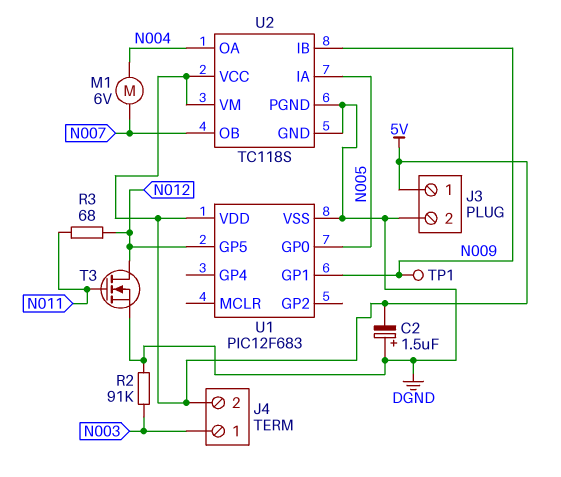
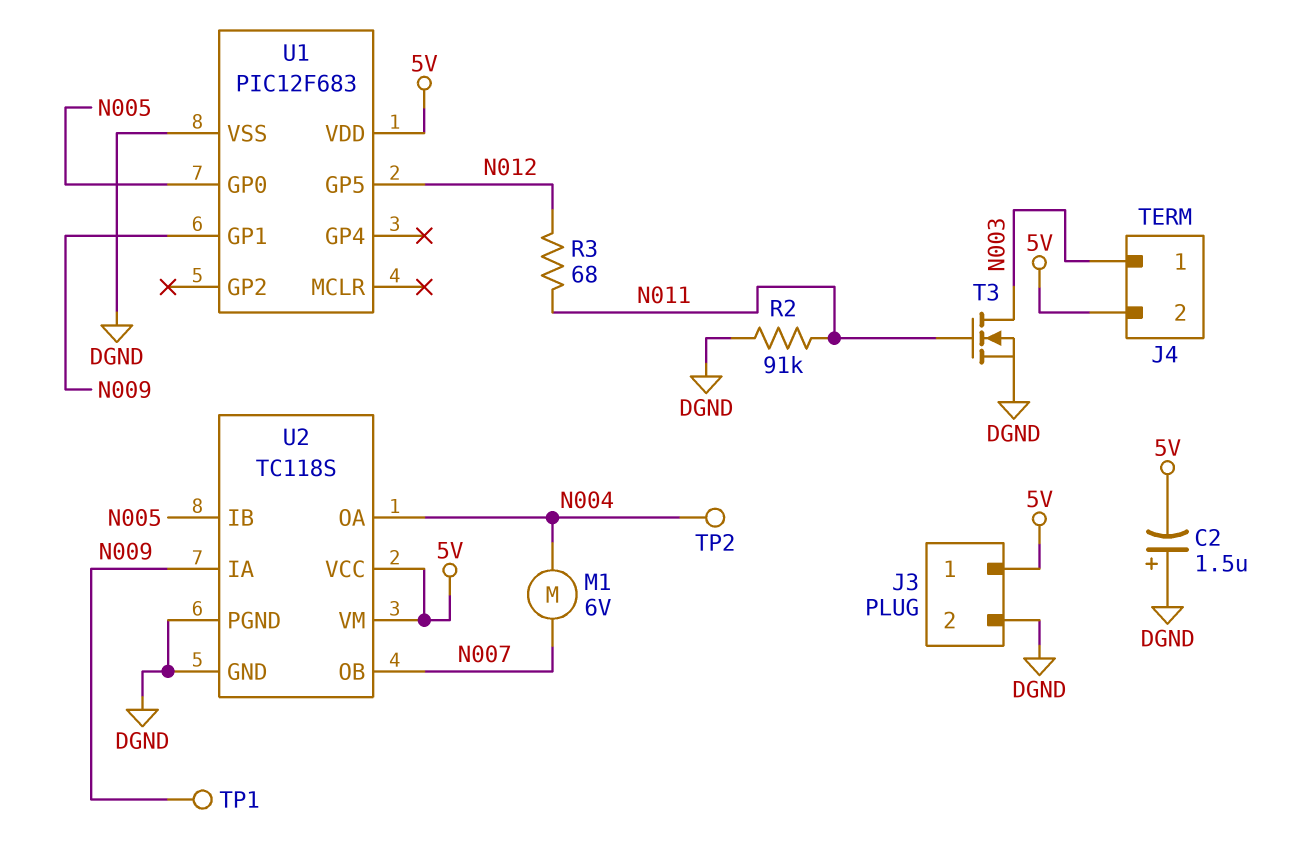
R2: 91k (DGND, N003) -> 91k (DGND, N011)
T3: NMOS (G N011, D N012, S DGND) -> NMOS (G N011, D N003, S DGND)
TP2: none -> test point (N004)
U2 pin IA: N005 -> N009
U2 pin IB: N009 -> N005

